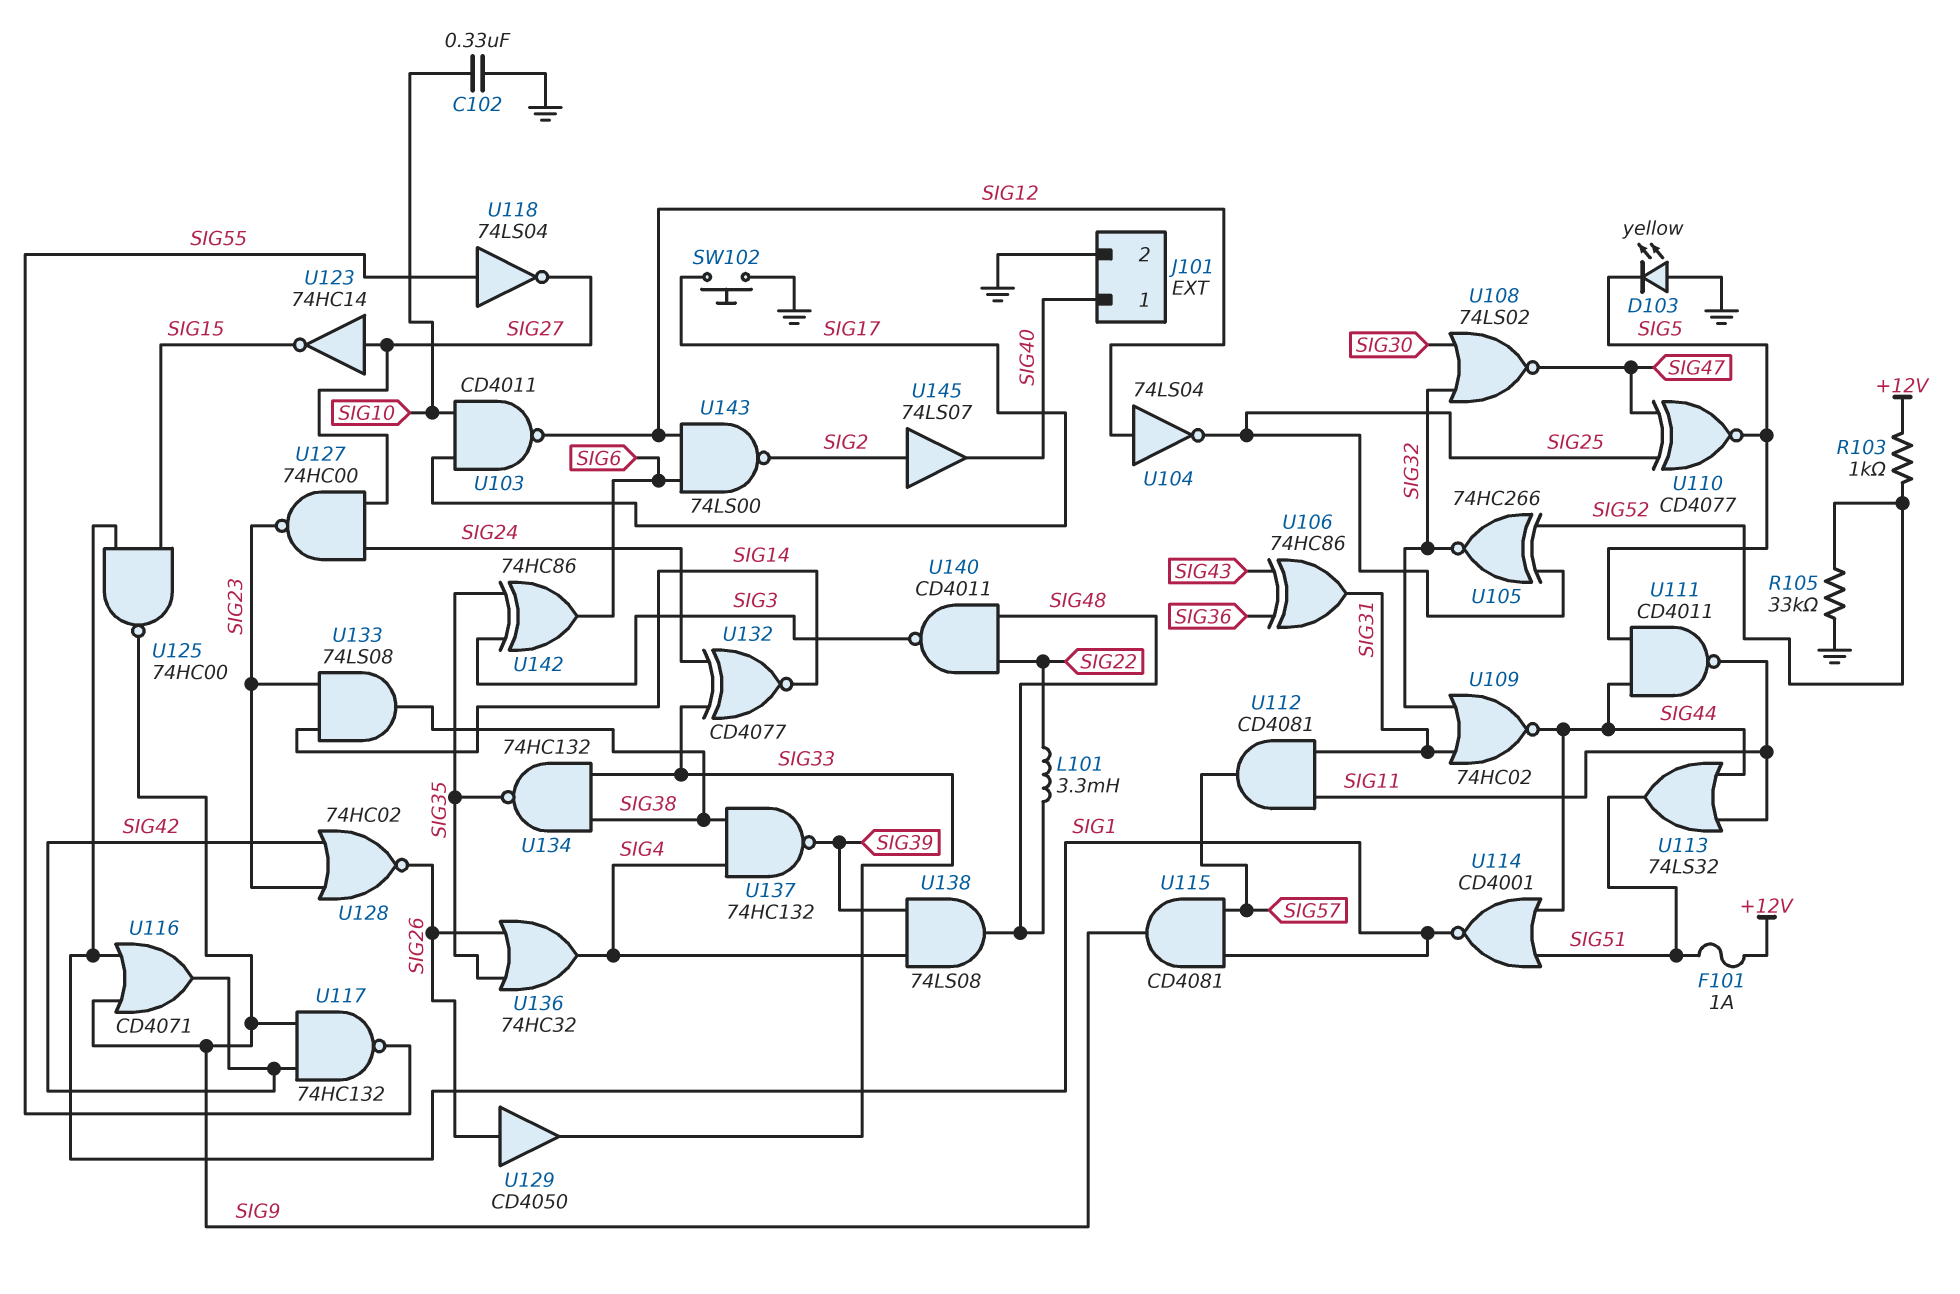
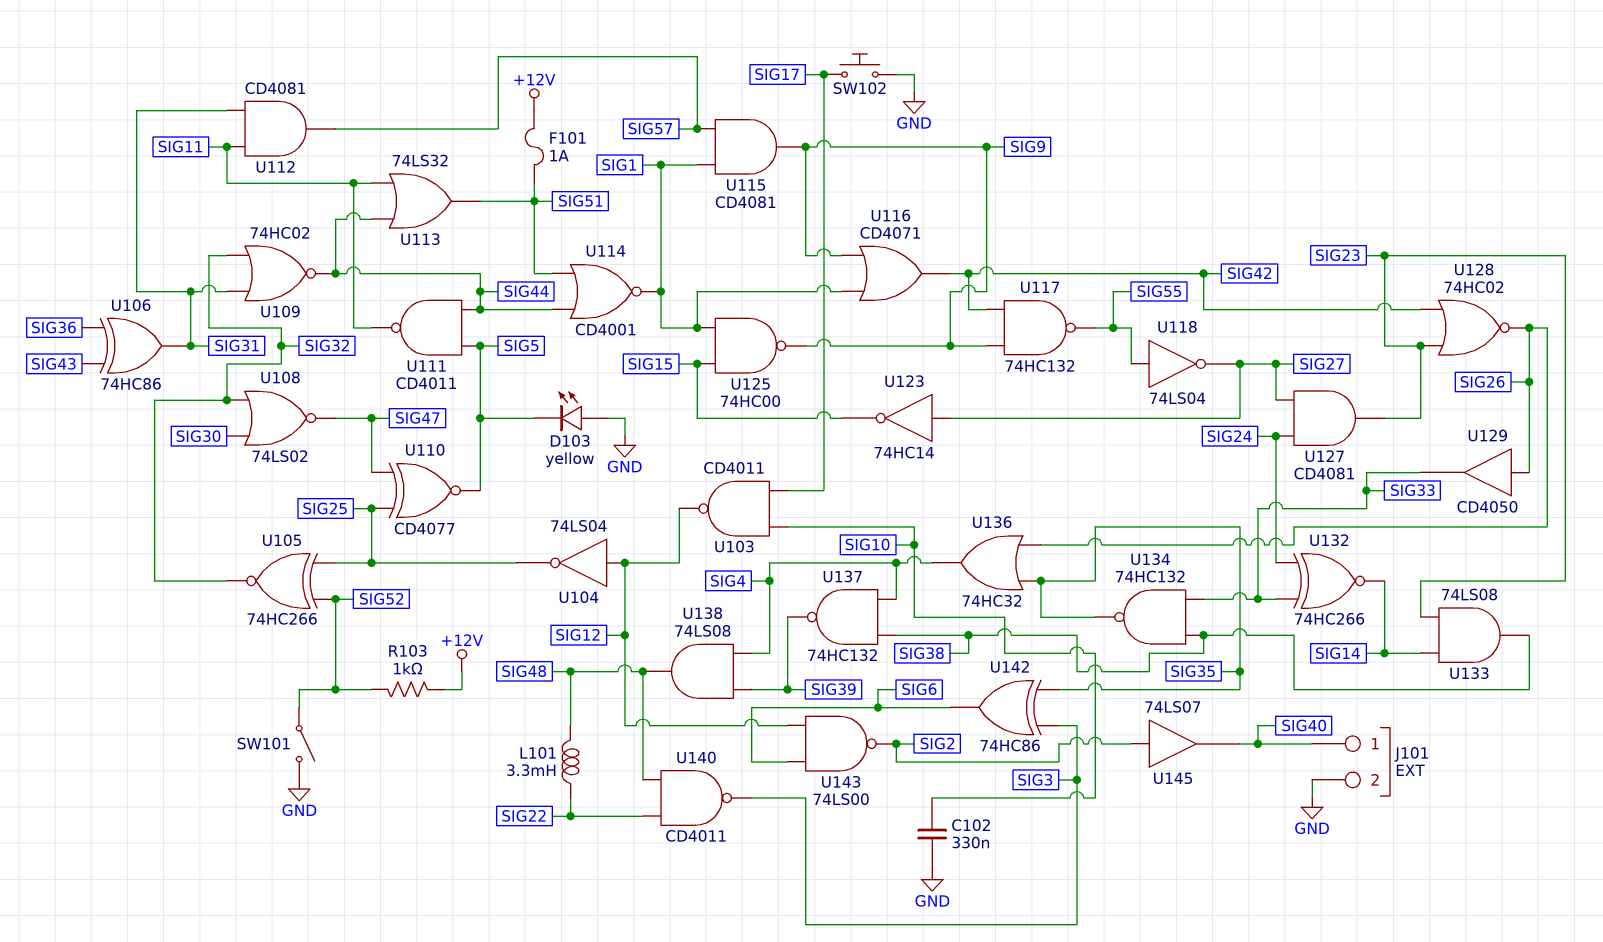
R105: 33k (GND, SIG52) -> none
SW101: none -> switch (GND, SIG52)
U127: NAND 74HC00 (in SIG24, in SIG27, out SIG23) -> AND CD4081 (in SIG24, in SIG27, out SIG23)
U132: XNOR CD4077 (in SIG24, in SIG33, out SIG14) -> XNOR 74HC266 (in SIG24, in SIG33, out SIG14)

